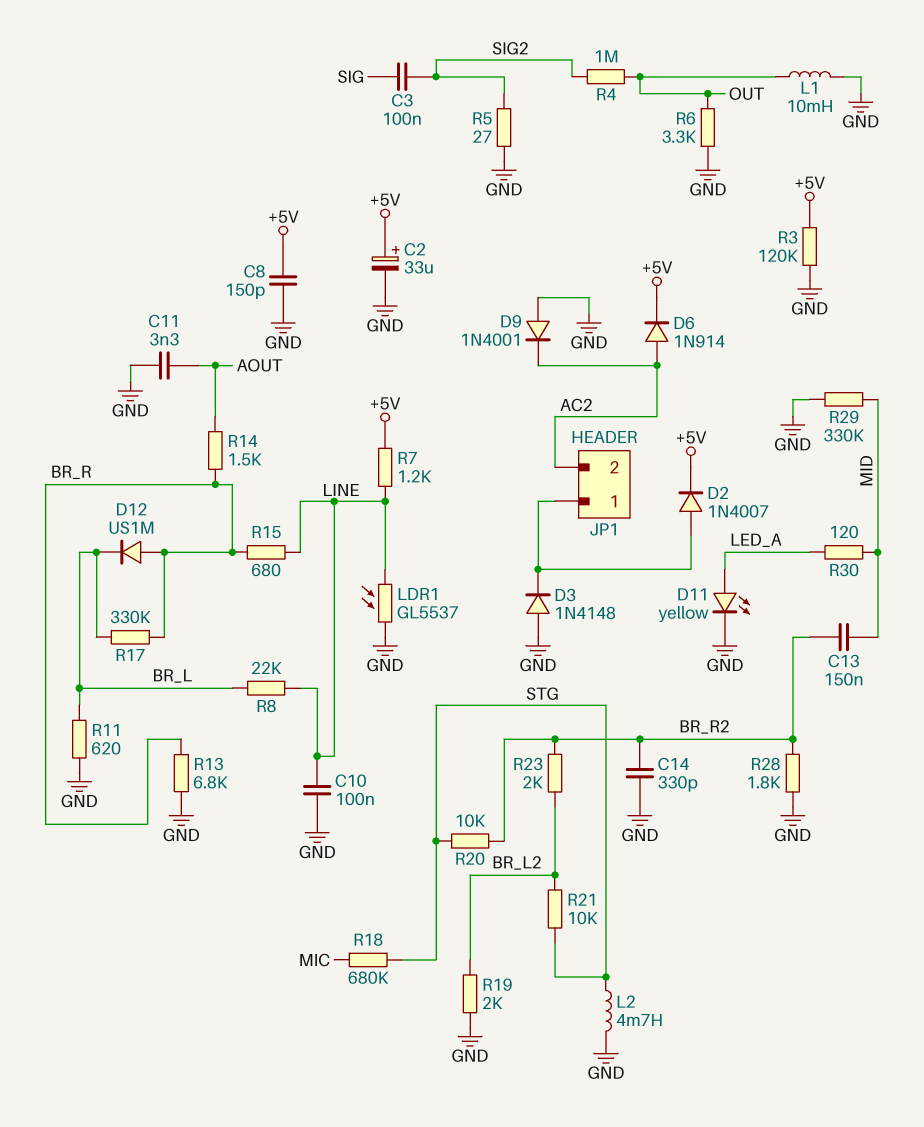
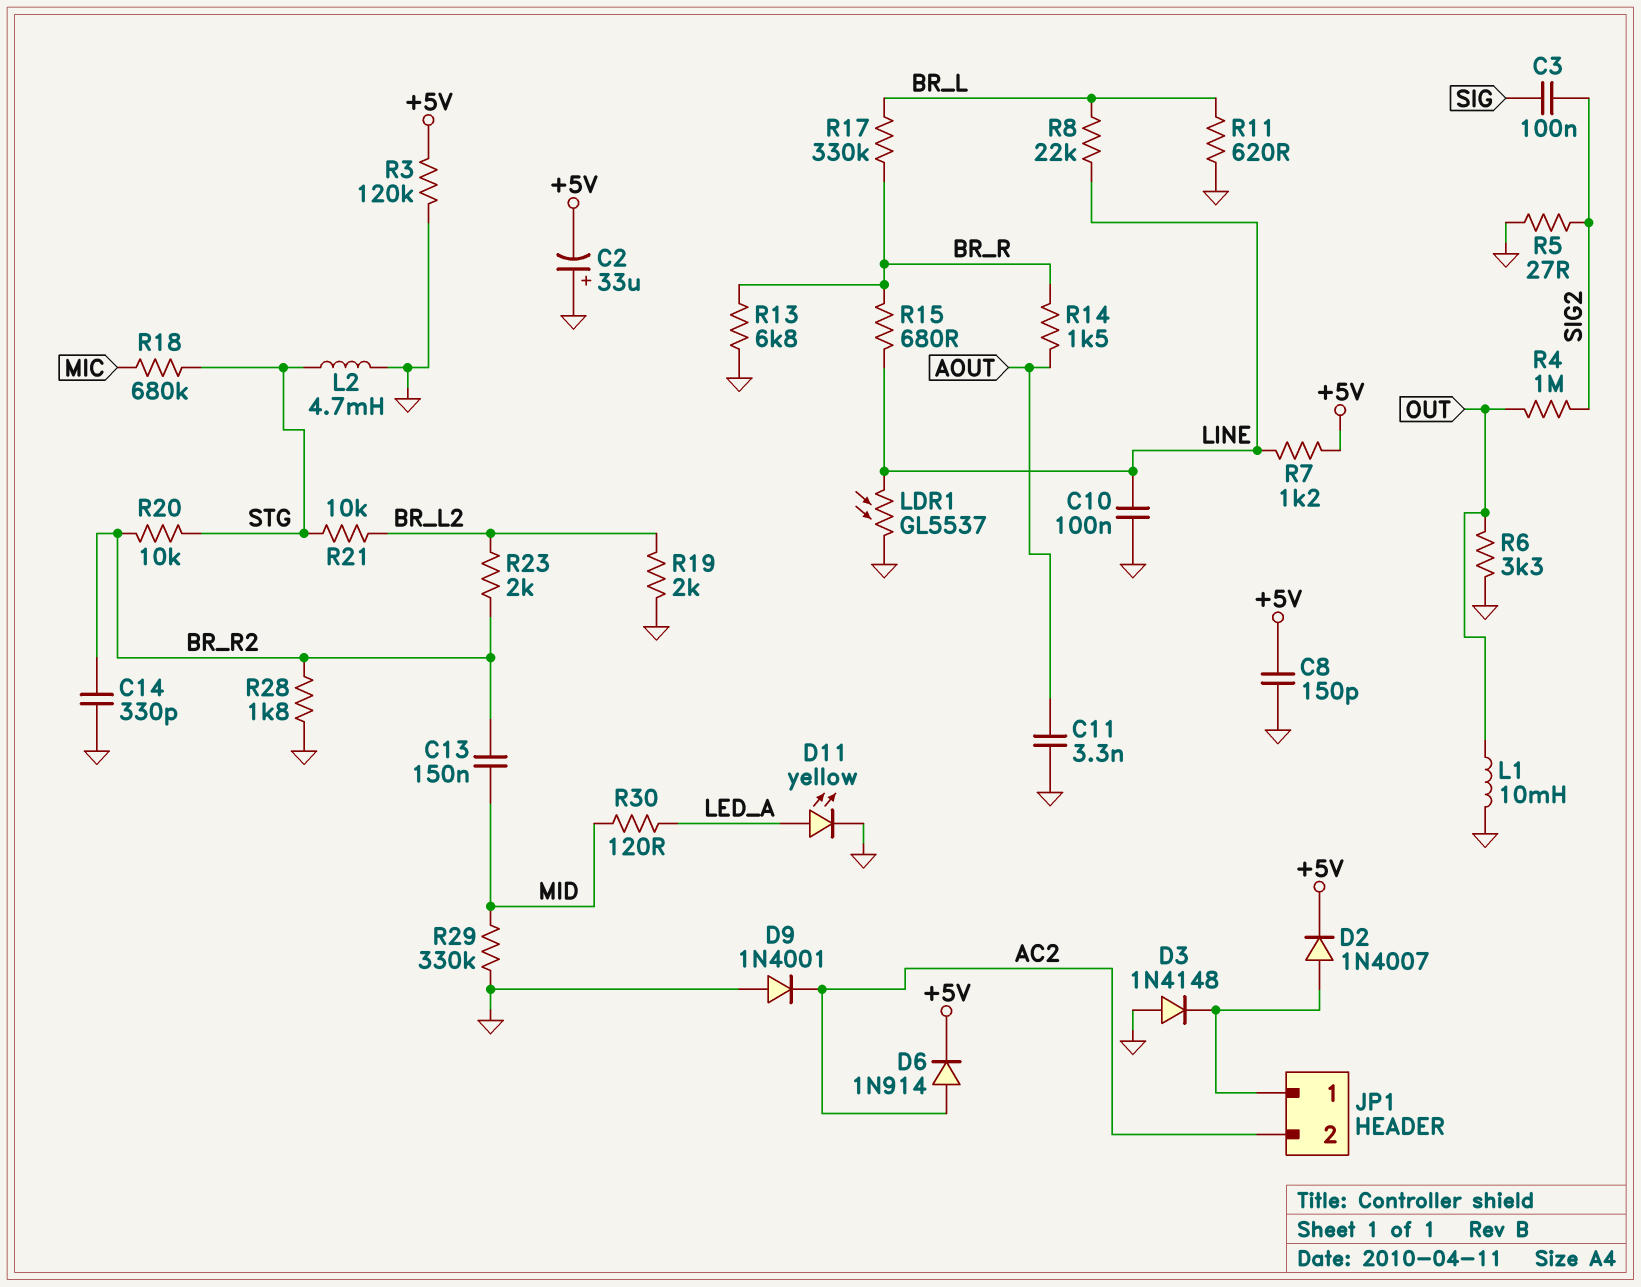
C2: 33uF (plus +5V, minus GND) -> 33uF (plus GND, minus +5V)
D12: diode US1M (A BR_R, K BR_L) -> none

